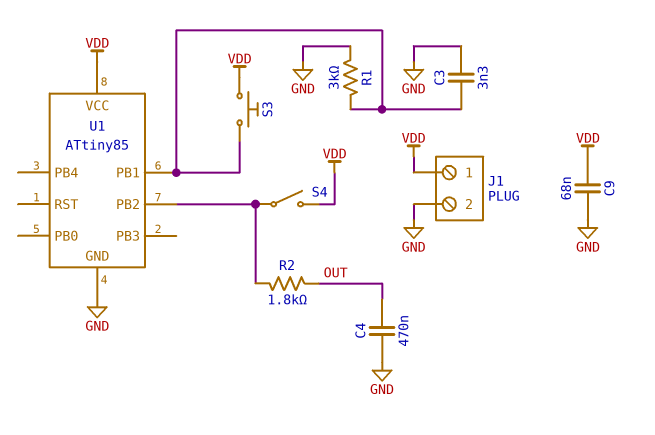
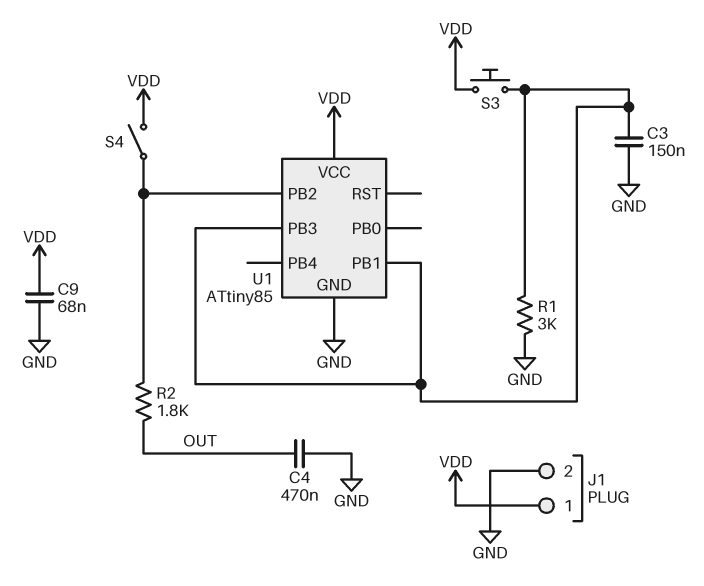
C3: 3.3nF (GND, U1/PB1) -> 150nF (GND, U1/PB1)
U1 pin PB3: none -> U1/PB1

